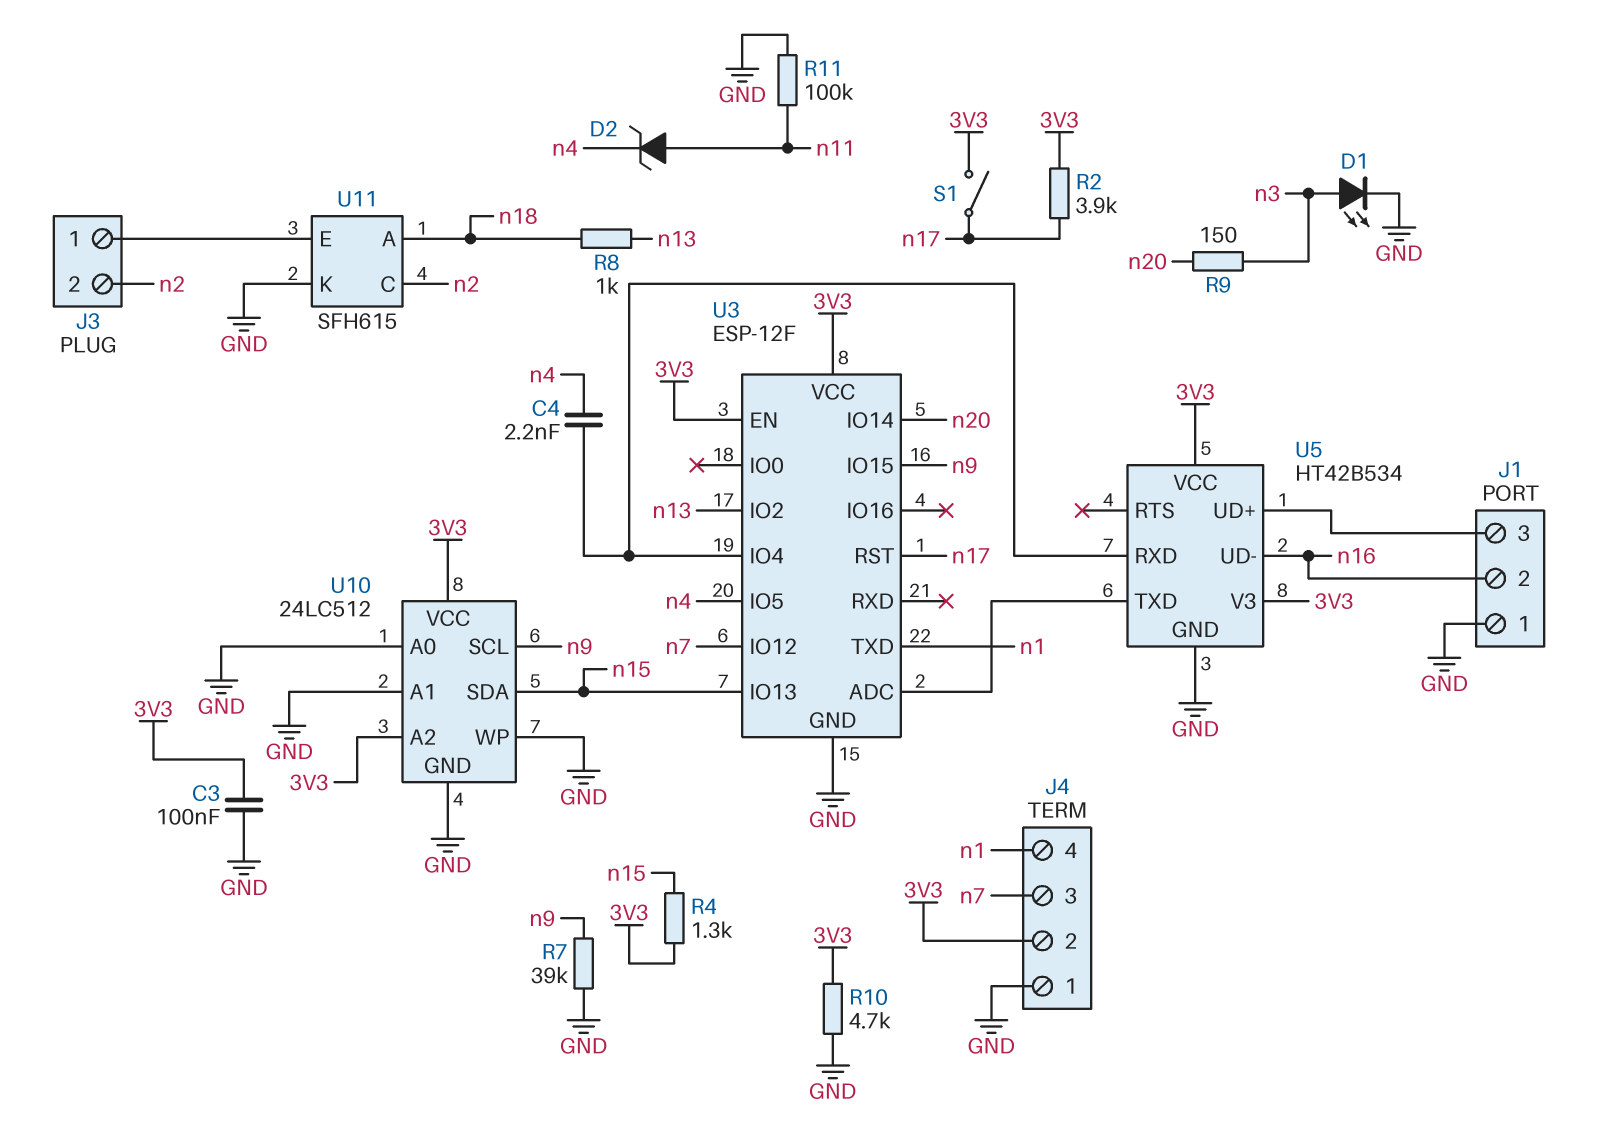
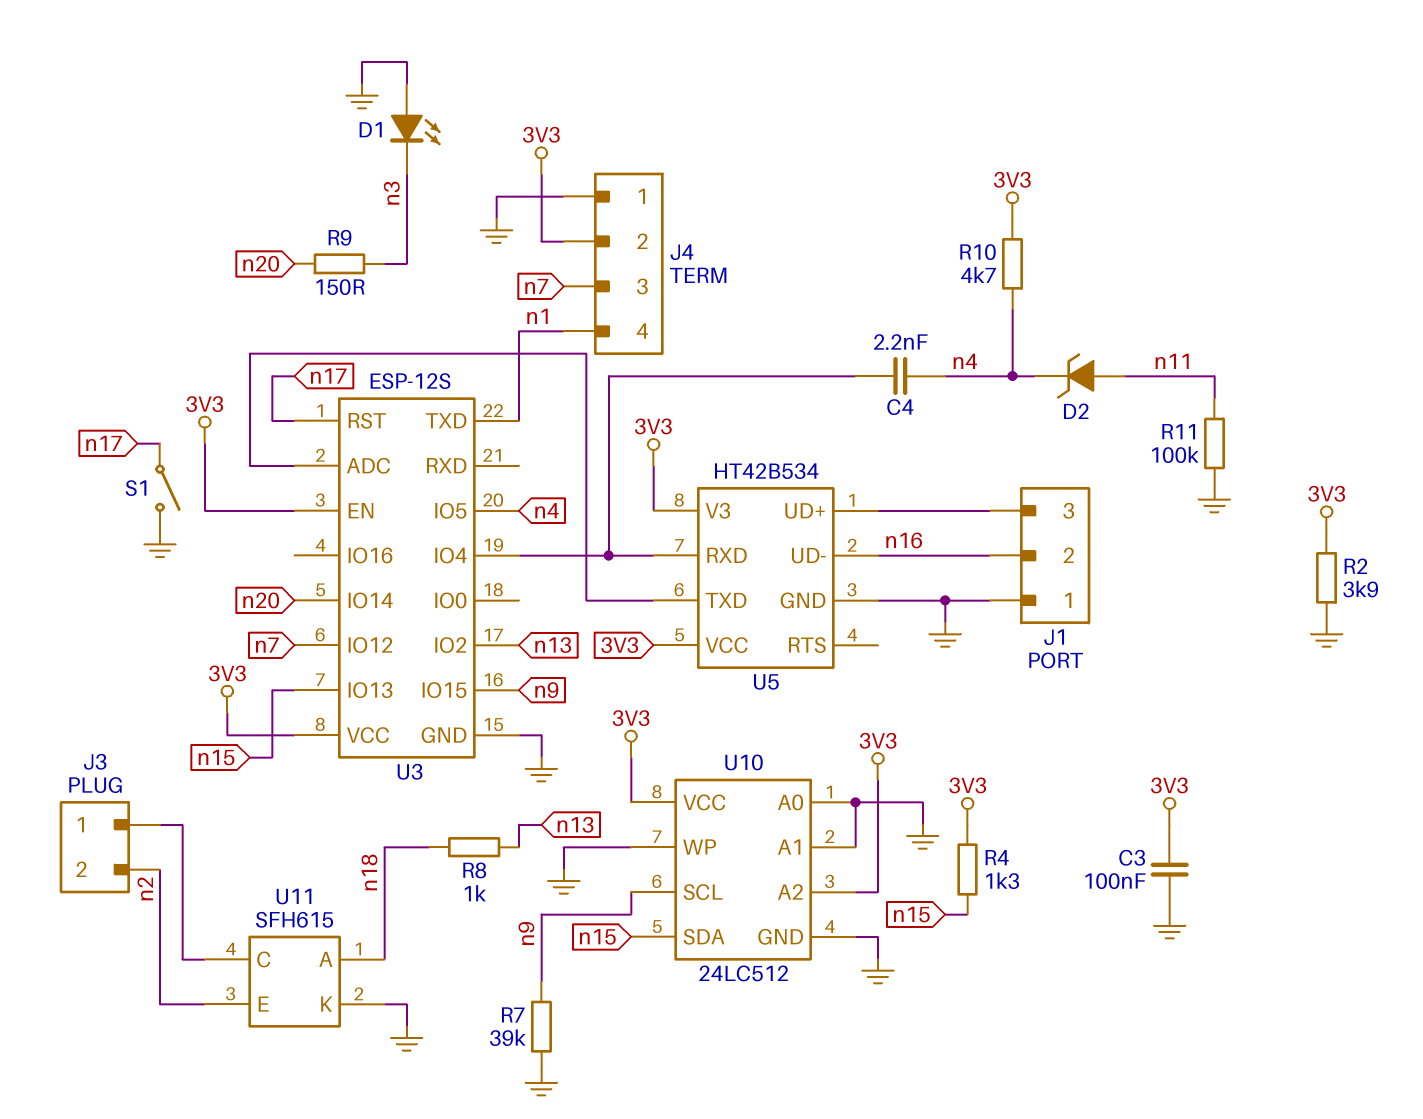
D1: LED (A n3, K GND) -> LED (A GND, K n3)
R2: 3.9k (3V3, n17) -> 3.9k (3V3, GND)
R10: 4.7k (3V3, GND) -> 4.7k (3V3, n4)
S1: switch (3V3, n17) -> switch (GND, n17)
U3: ESP-12F -> ESP-12S
U11 pin C: n2 -> J3/1
U11 pin E: J3/1 -> n2

